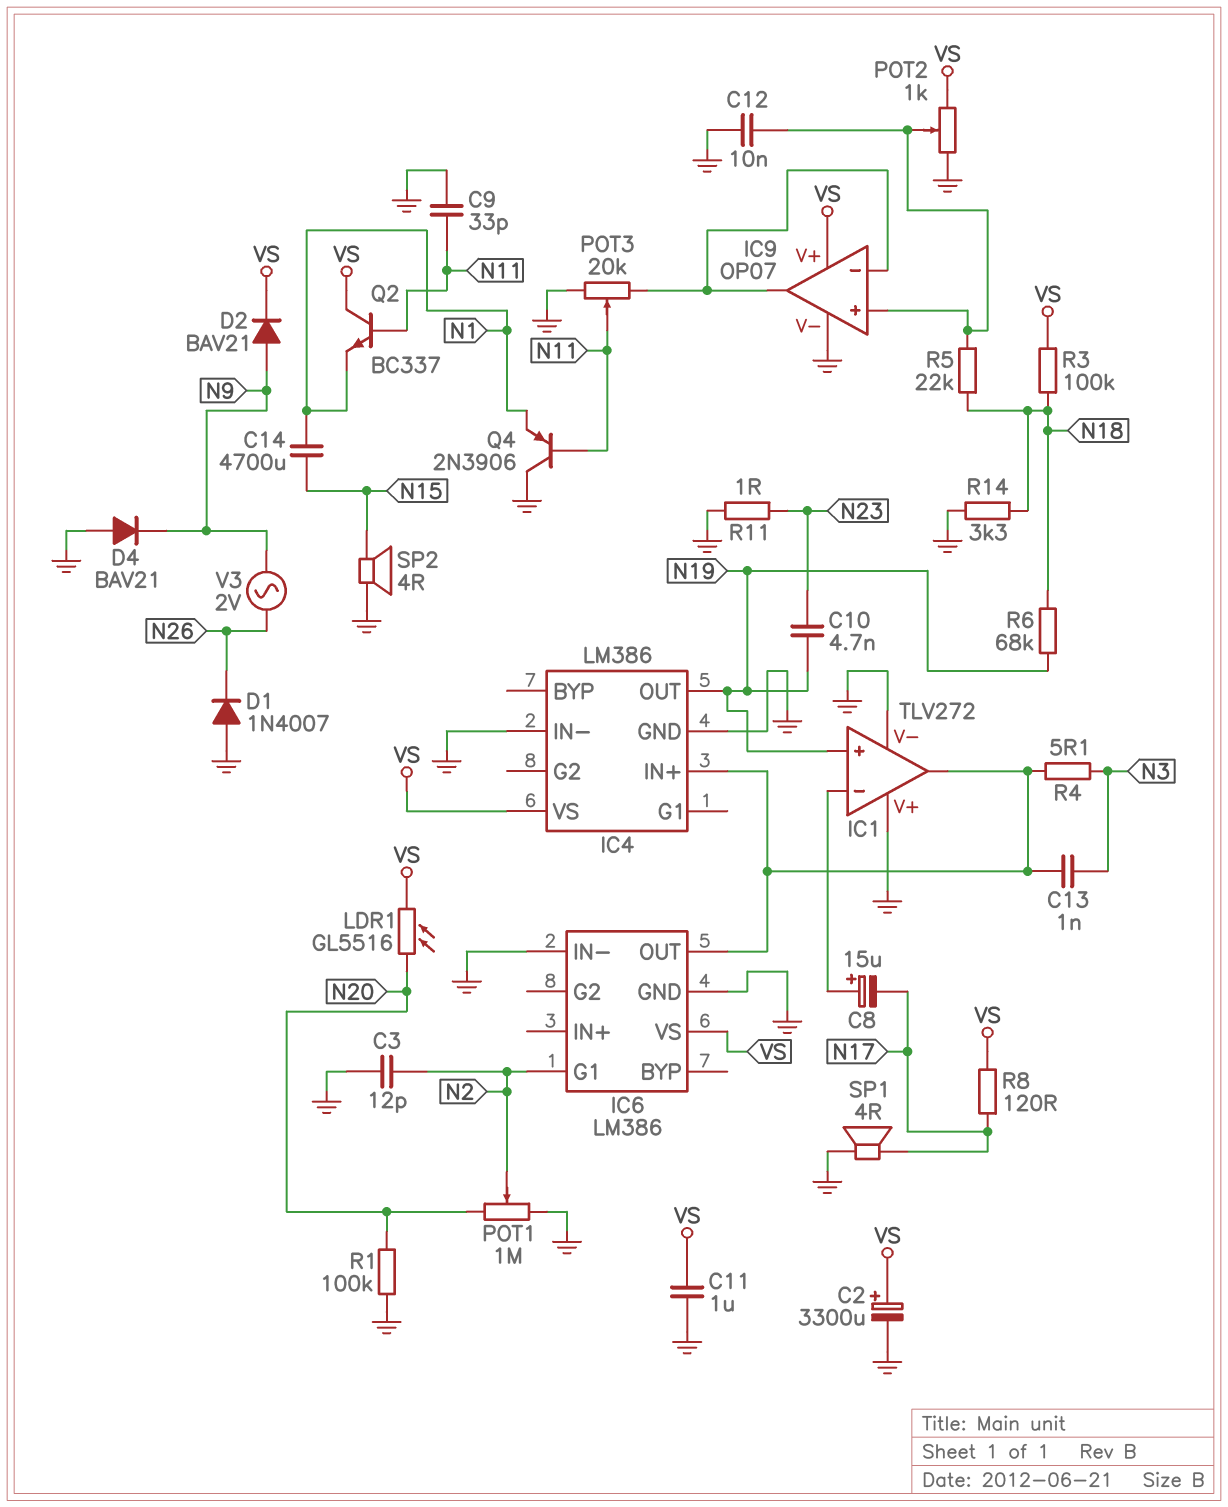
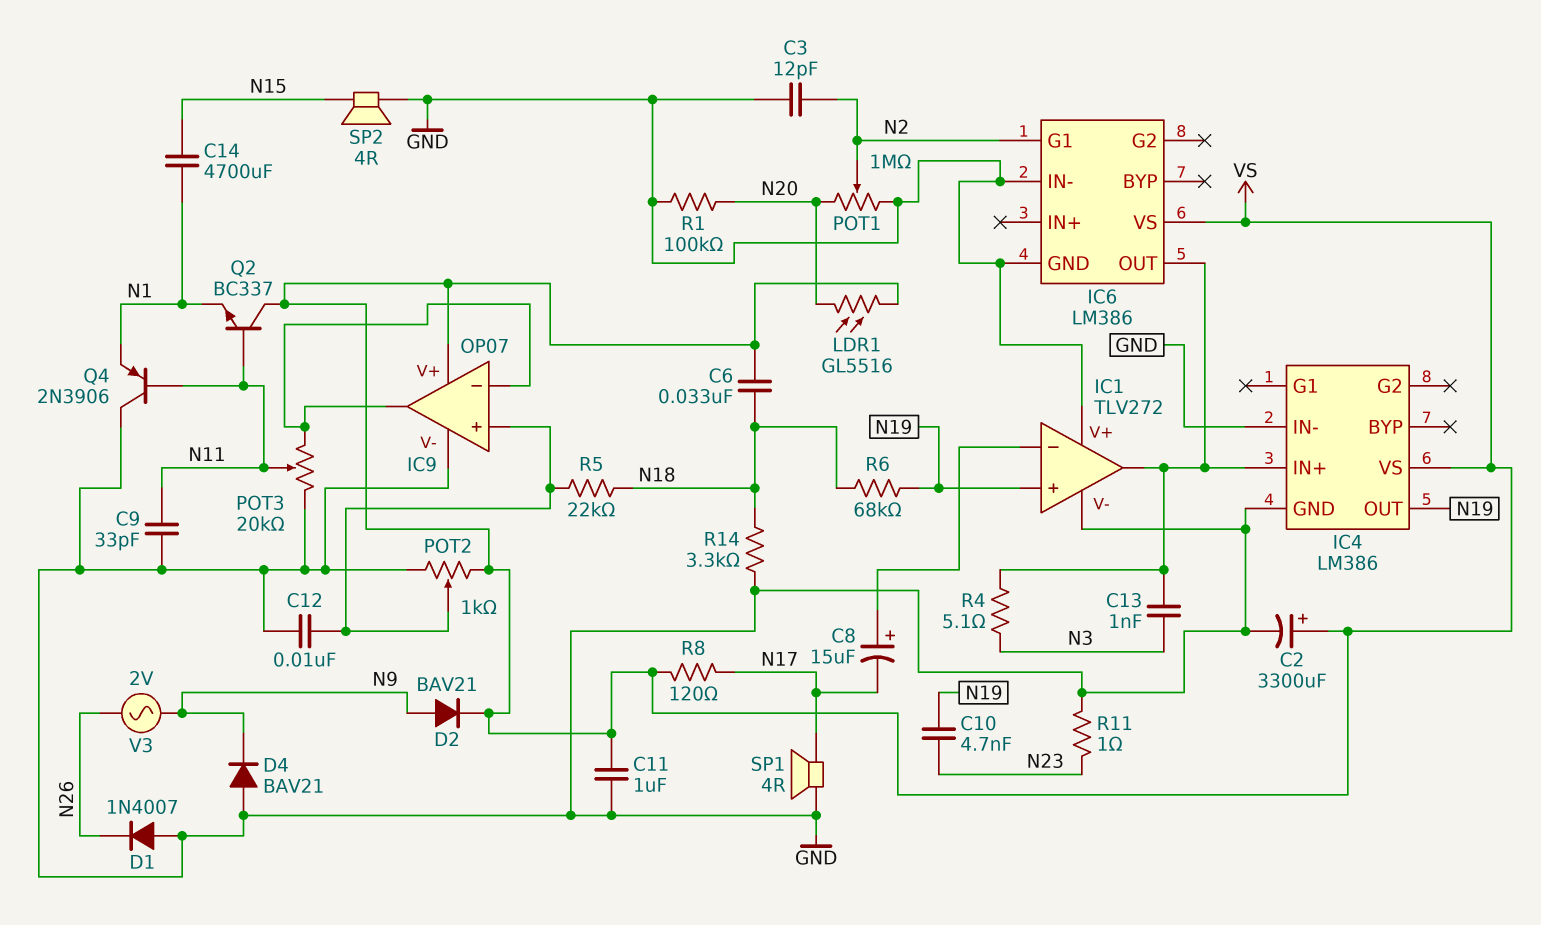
C6: none -> 33nF (N18, VS)
R3: 100k (N18, VS) -> none

